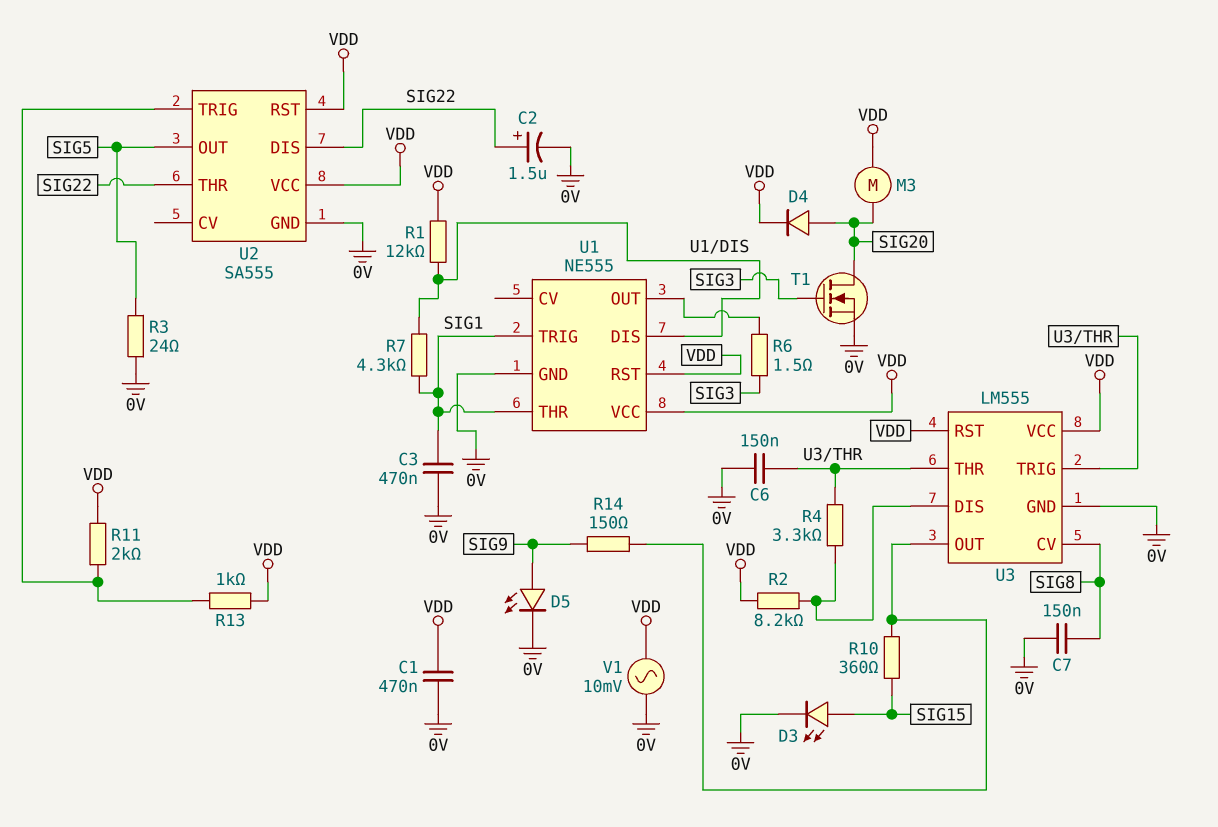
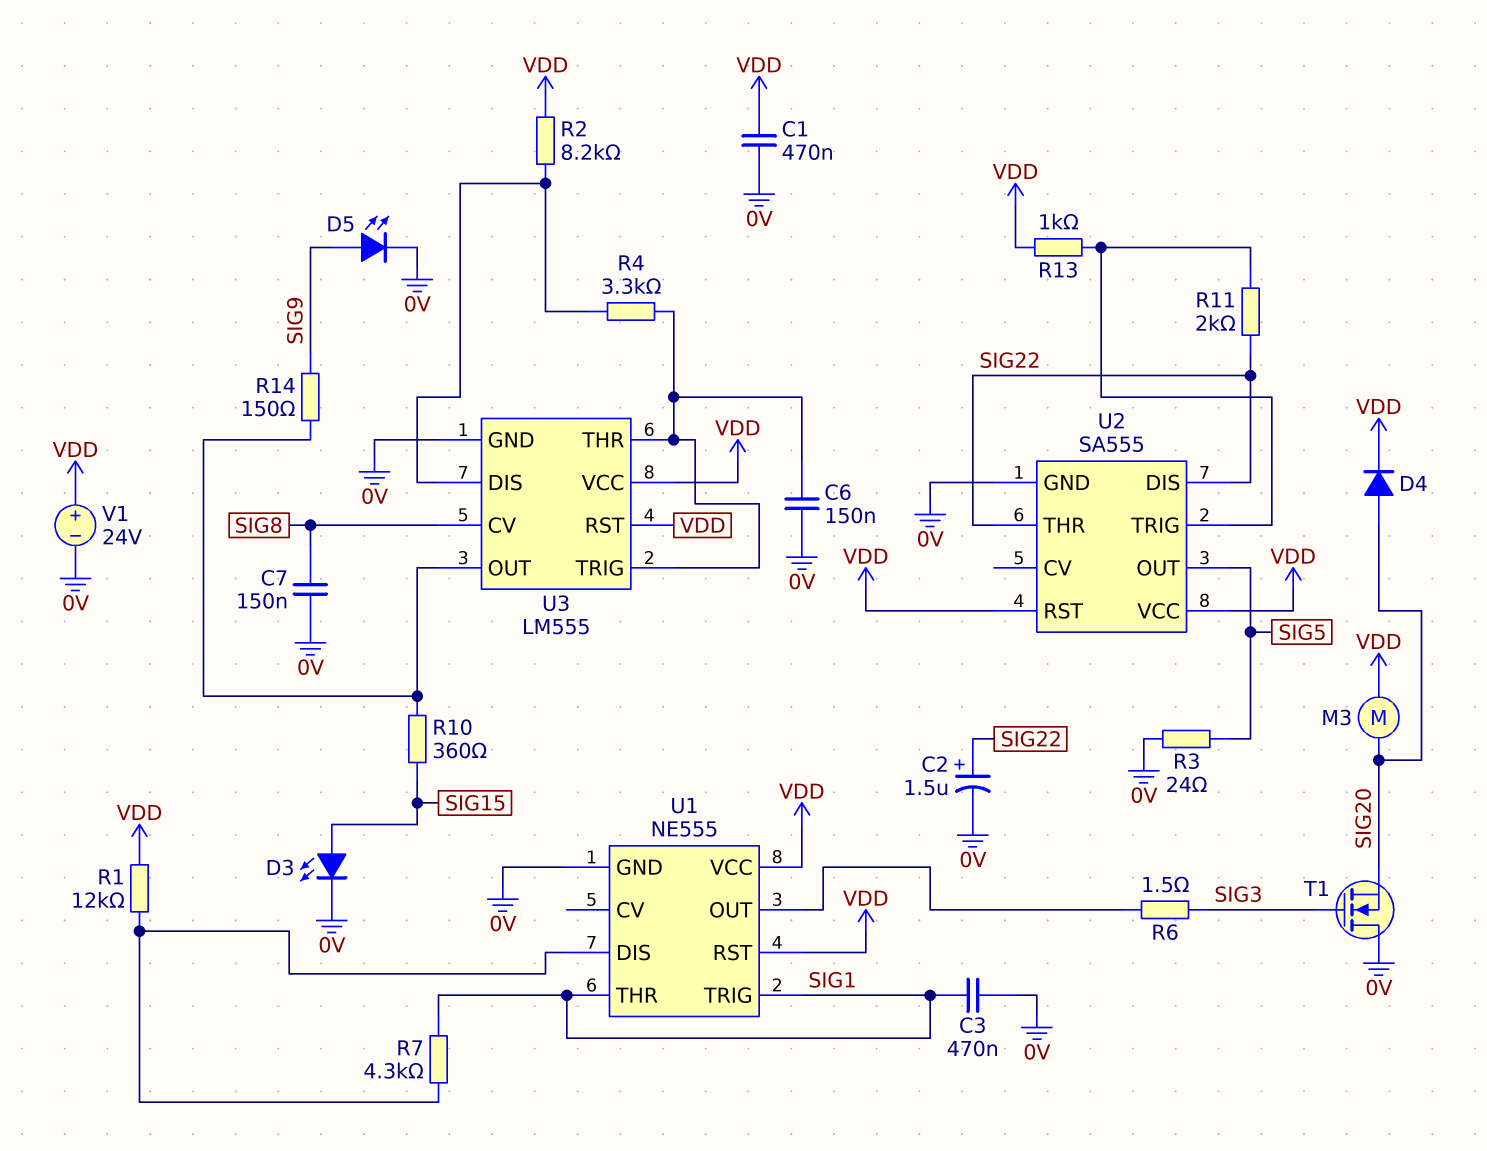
R11: 2k (U2/TRIG, VDD) -> 2k (SIG22, U2/TRIG)
T1: NMOS (G SIG3, D SIG20, S 0V) -> NMOS (G SIG3, D 0V, S SIG20)
V1: AC 10mV (0V, VDD) -> 24V (plus VDD, minus 0V)

